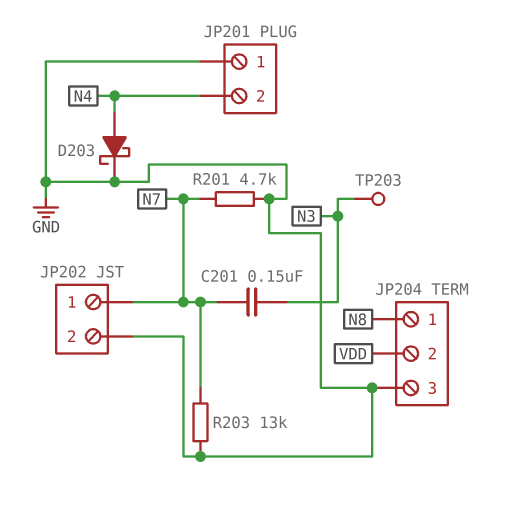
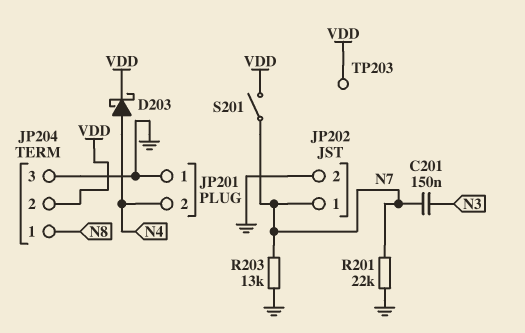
D203: schottky (A N4, K GND) -> schottky (A N4, K VDD)
R201: 4.7k (GND, N7) -> 22k (GND, N7)
S201: none -> switch (N7, VDD)
TP203: test point (N3) -> test point (VDD)

